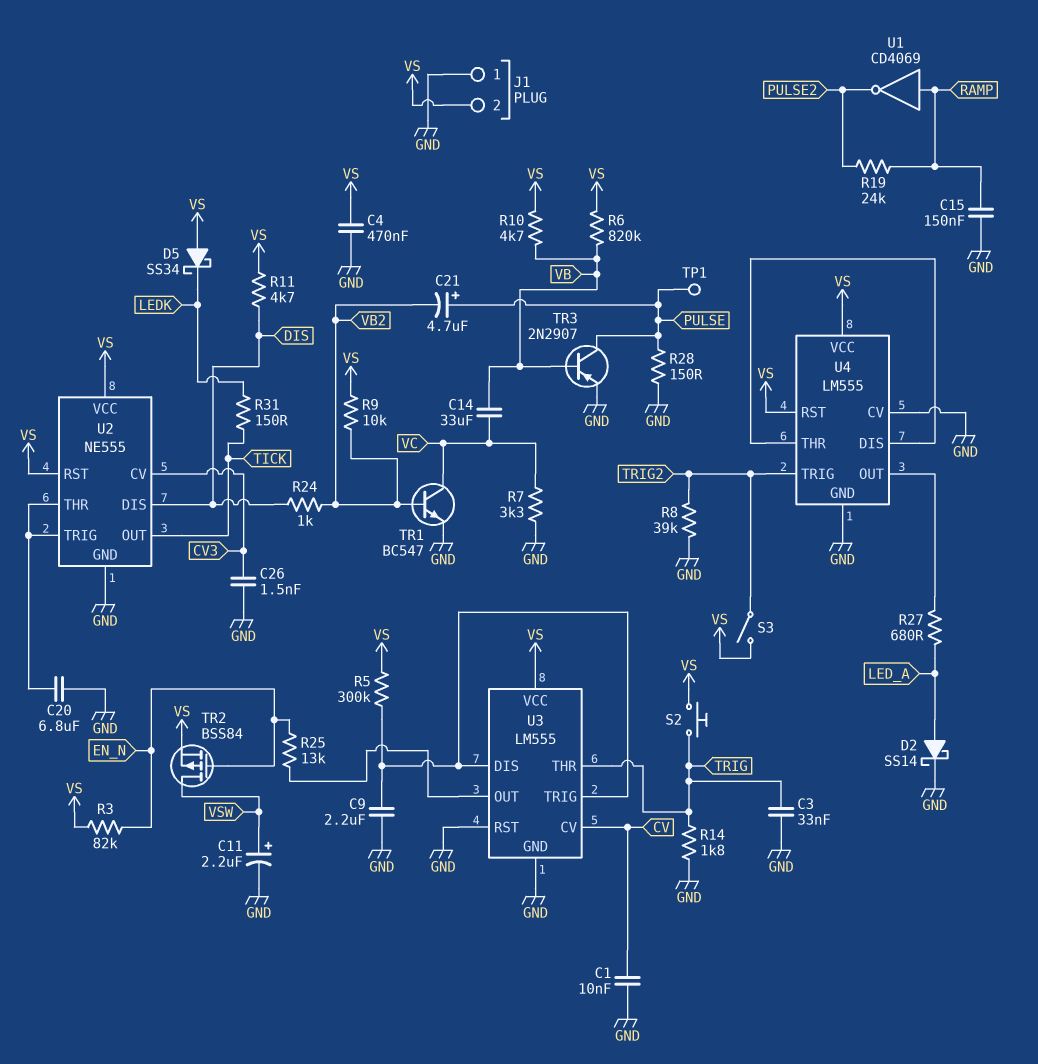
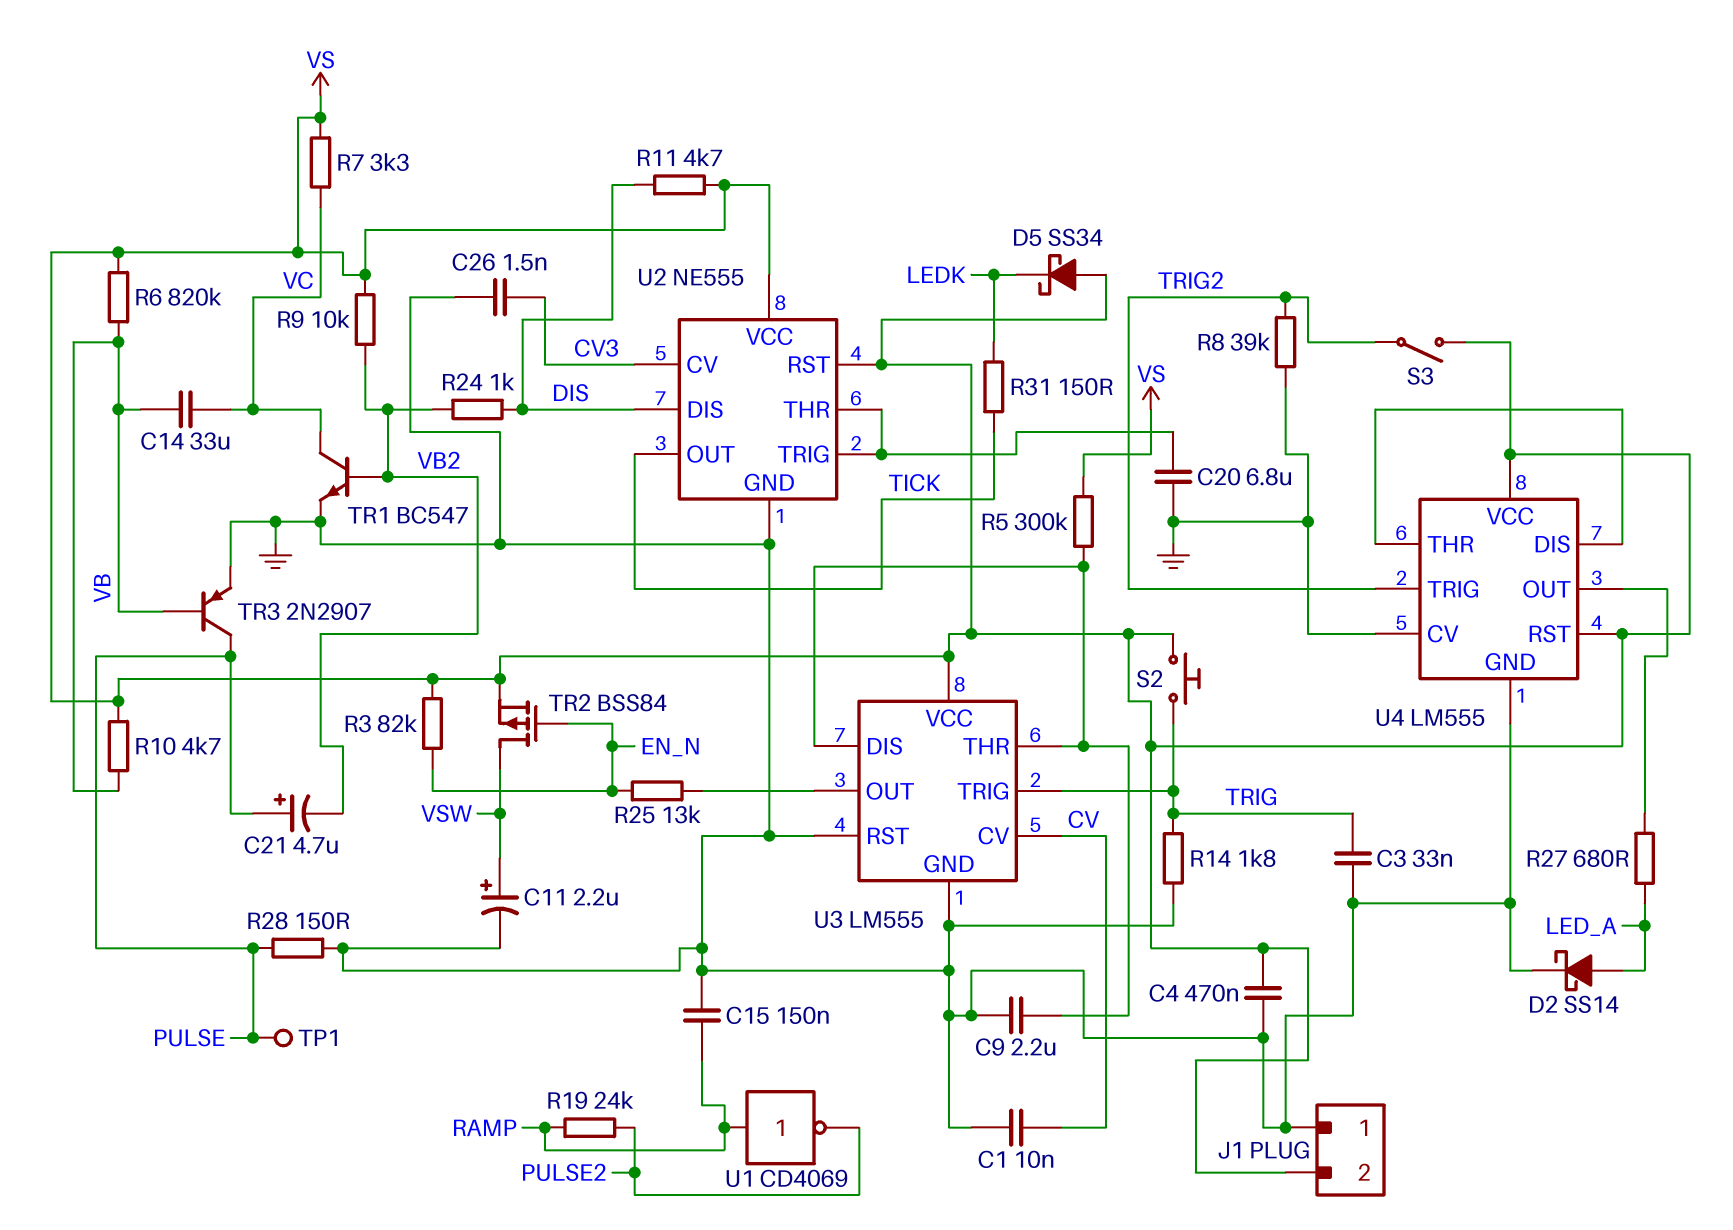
R7: 3.3k (GND, VC) -> 3.3k (VC, VS)
U3 pin THR: TRIG -> U3/DIS
U3 pin TRIG: U3/DIS -> TRIG

